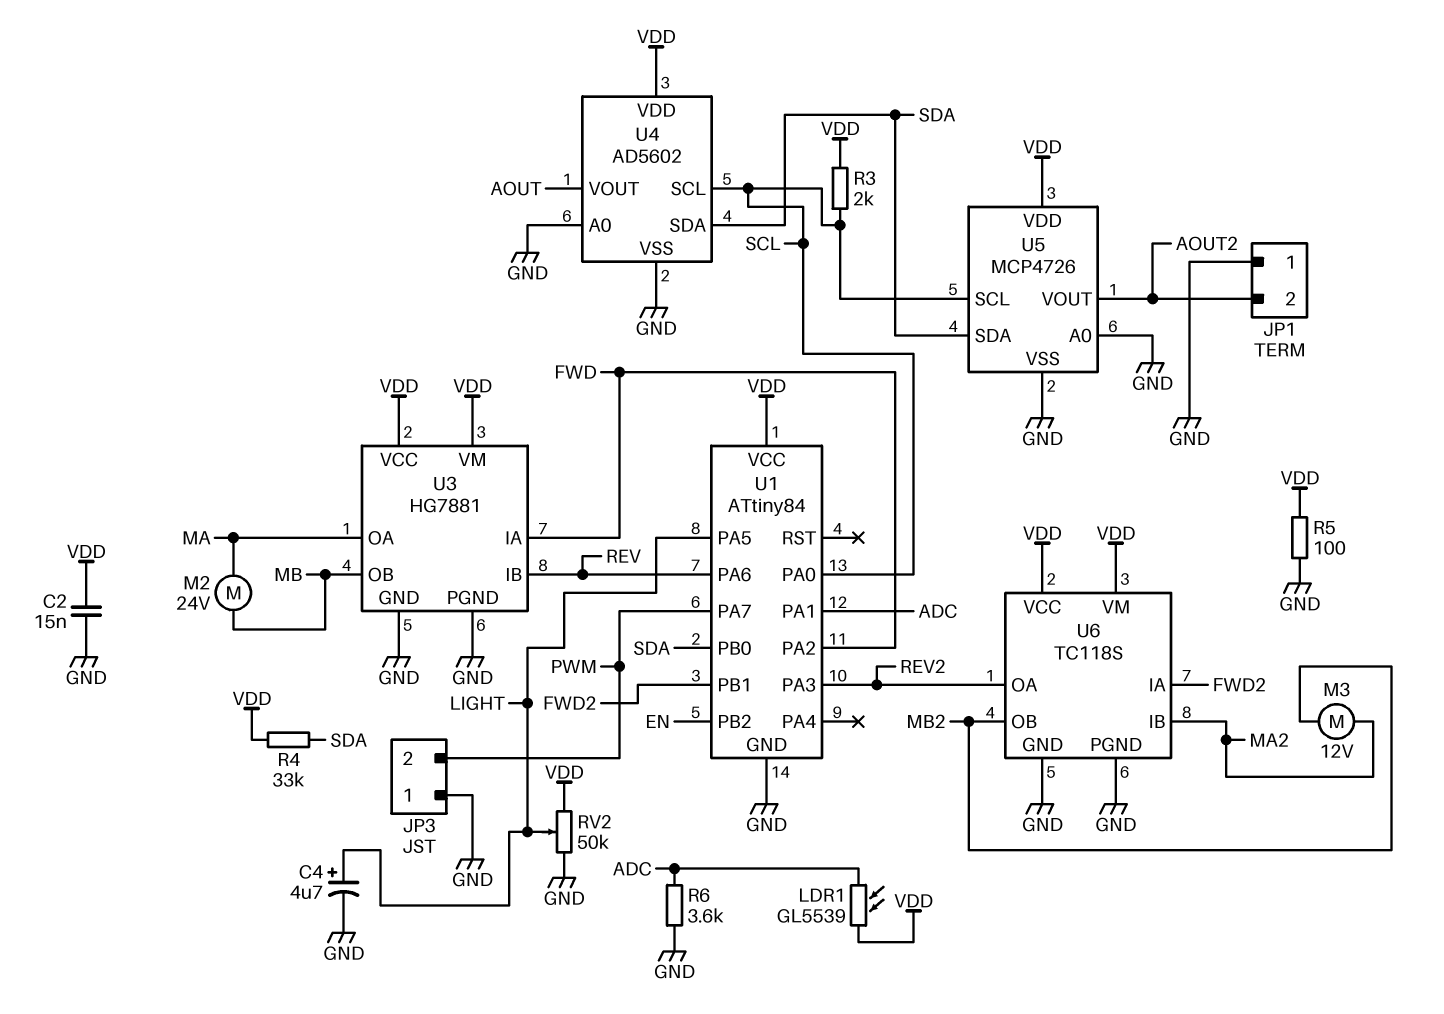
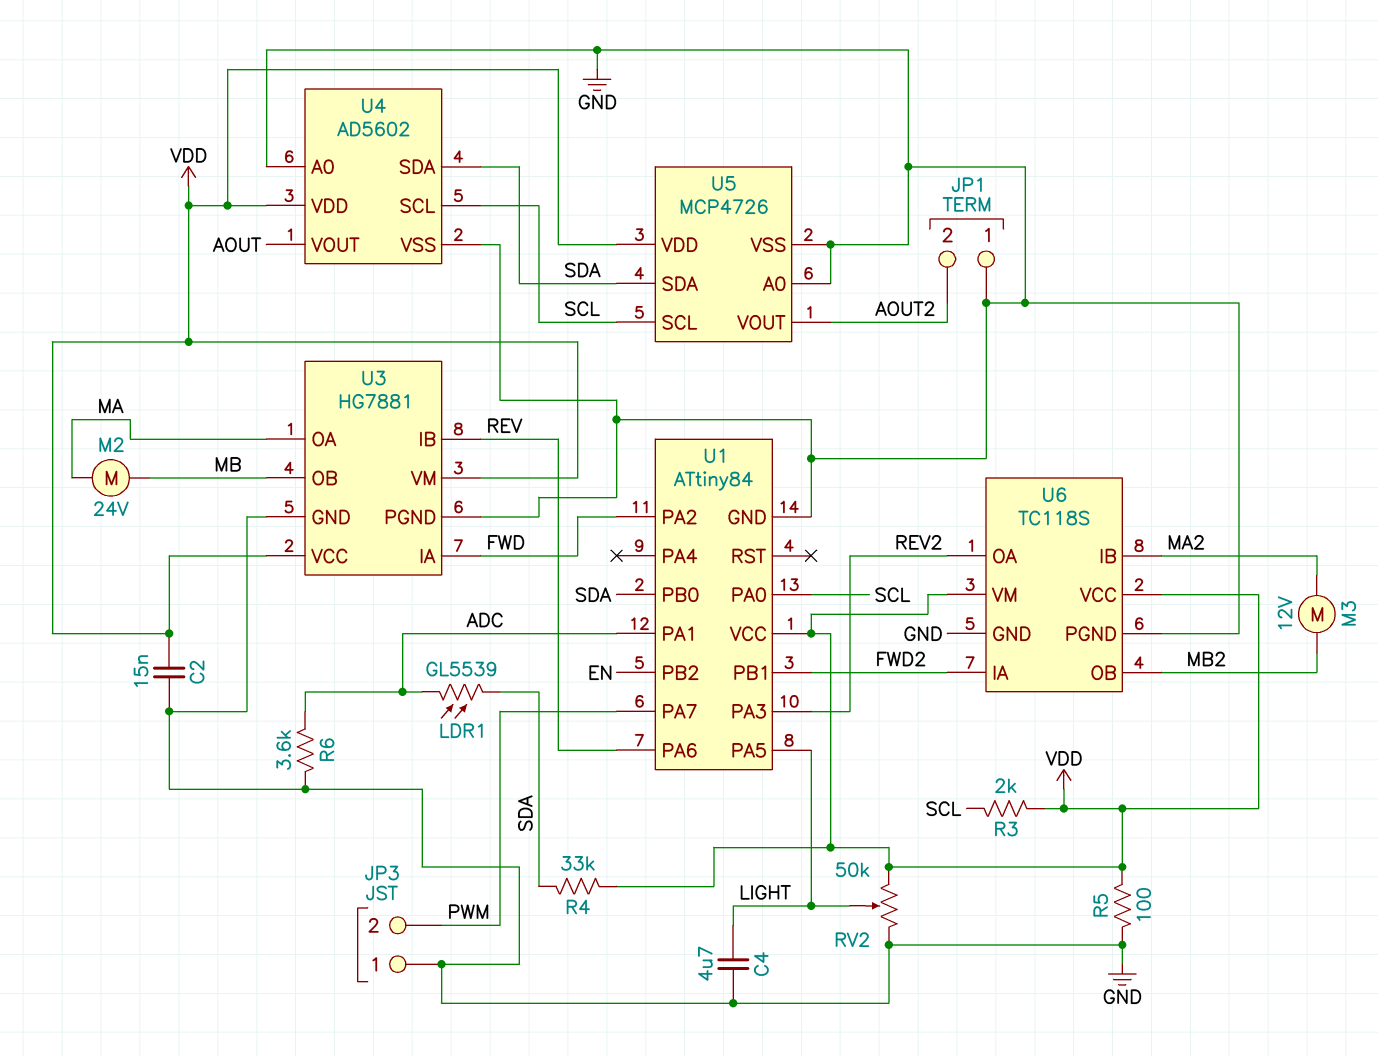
C4: 4.7uF (plus LIGHT, minus GND) -> 4.7uF (GND, LIGHT)
LDR1: GL5539 (ADC, VDD) -> GL5539 (ADC, SDA)

